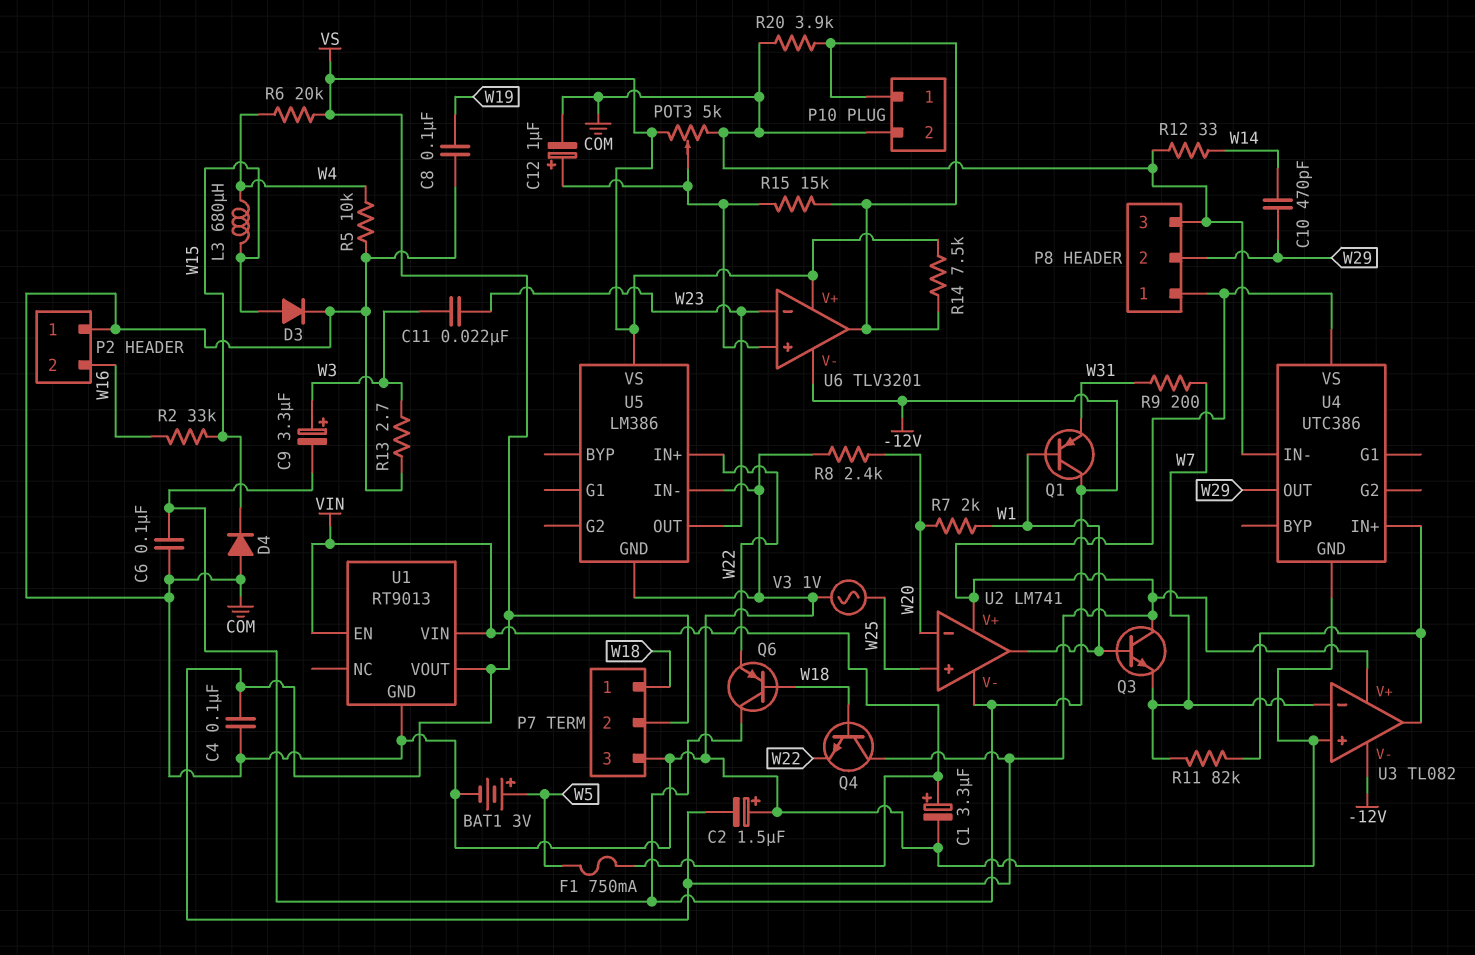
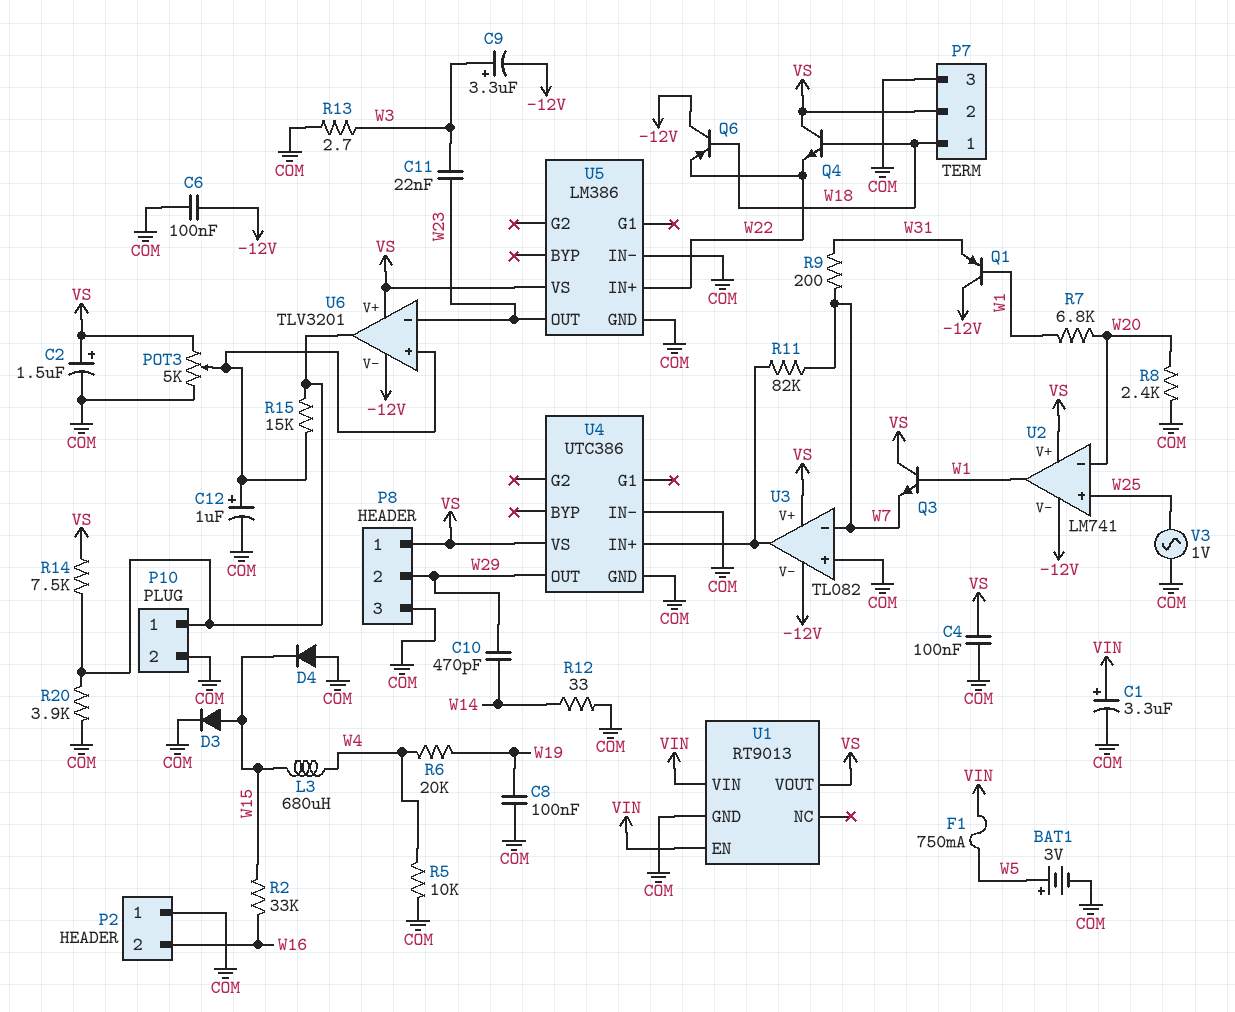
C2: 1.5uF (plus COM, minus VS) -> 1.5uF (plus VS, minus COM)
R6: 20k (VS, W4) -> 20k (W4, W19)
R7: 2k (W1, W20) -> 6.8k (W1, W20)

